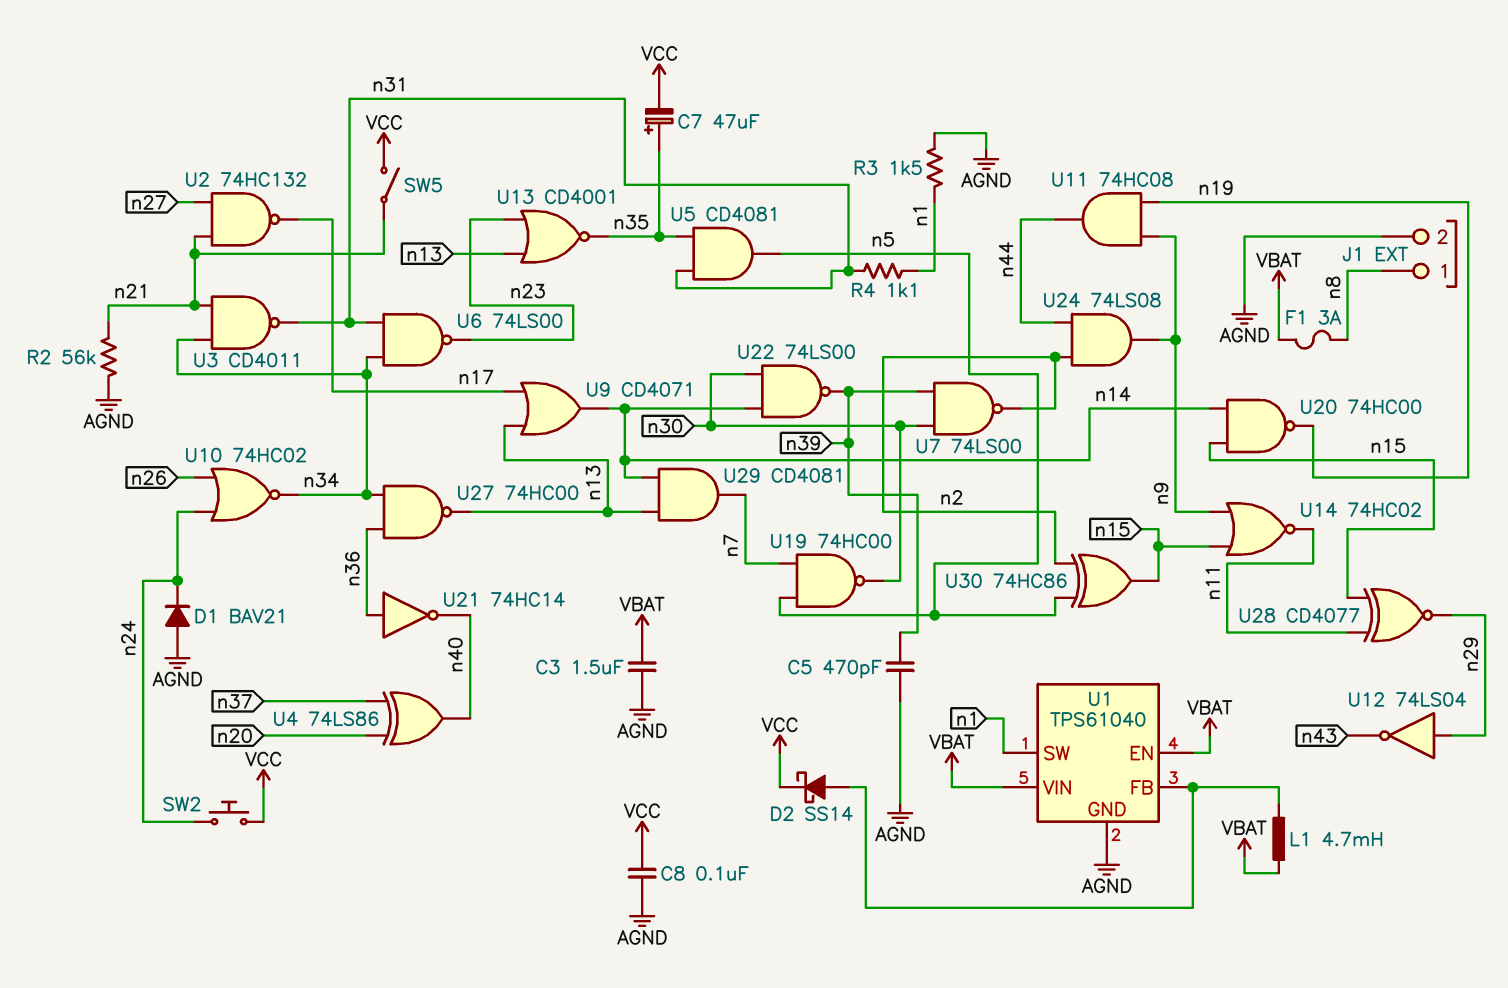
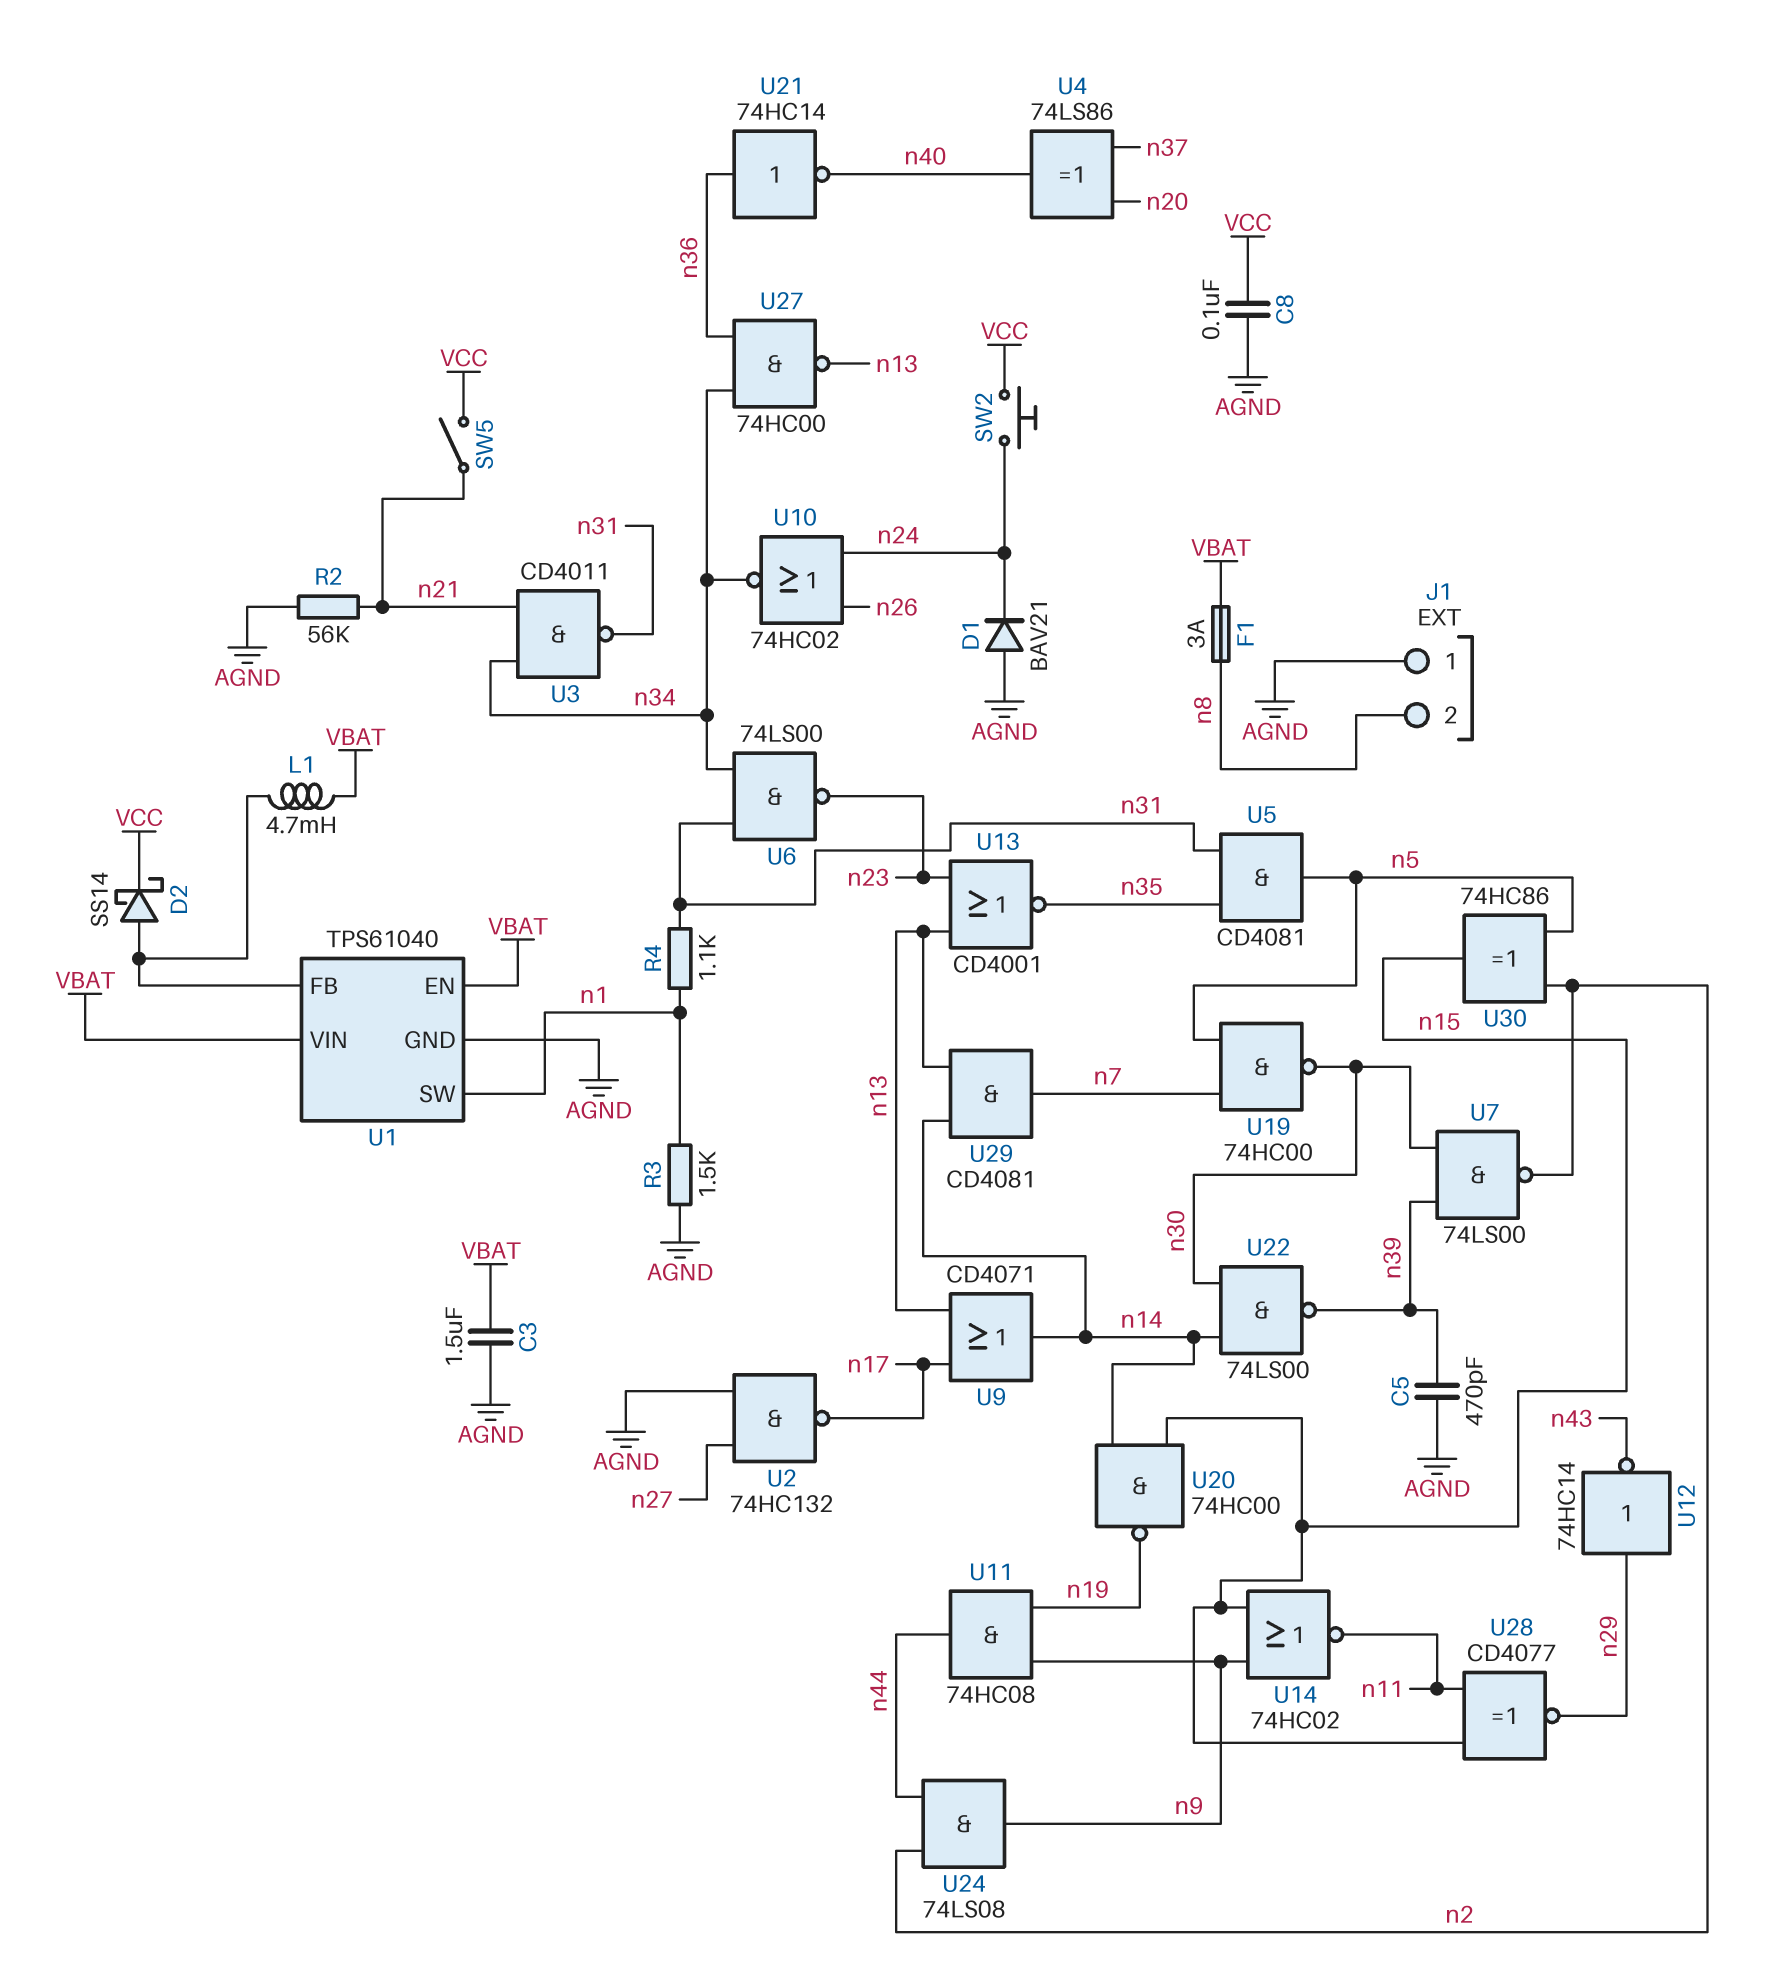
C7: 47uF (plus n35, minus VCC) -> none
J1 pin 1: n8 -> AGND
J1 pin 2: AGND -> n8
U2: NAND 74HC132 (in n21, in n27, out n17) -> NAND 74HC132 (in AGND, in n27, out n17)
U12: NOT 74LS04 (in n29, out n43) -> NOT 74HC14 (in n29, out n43)

